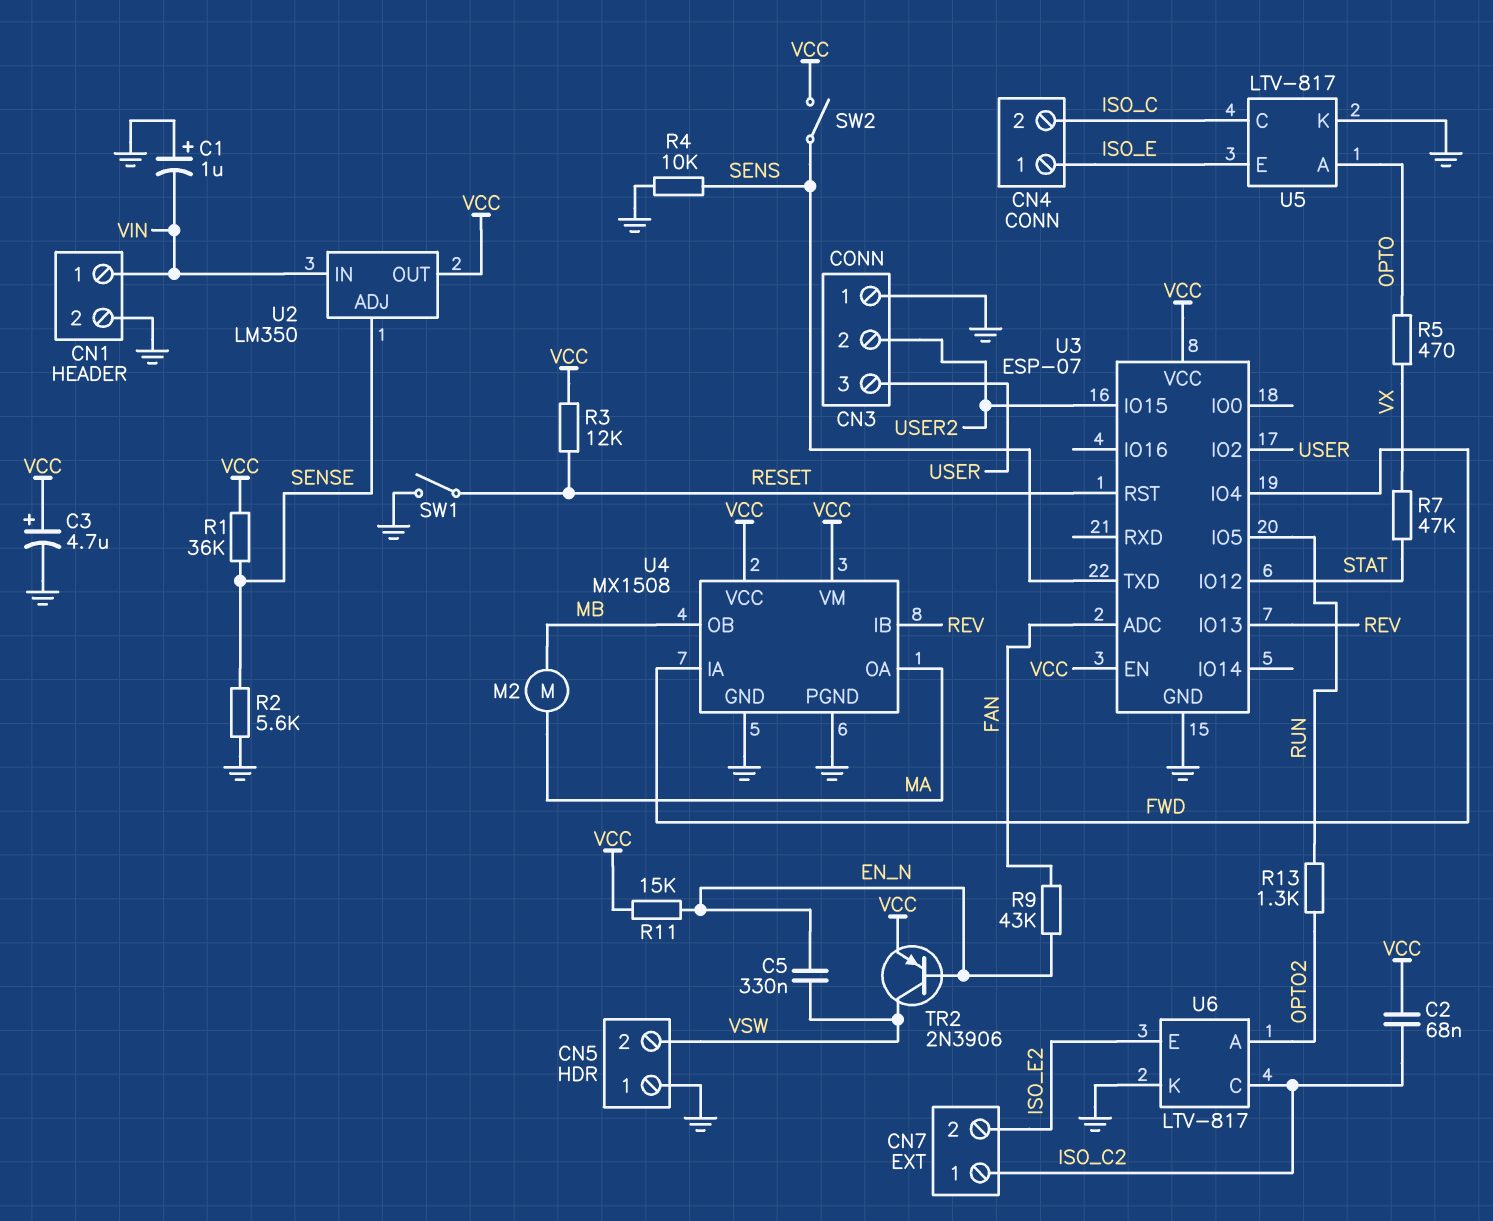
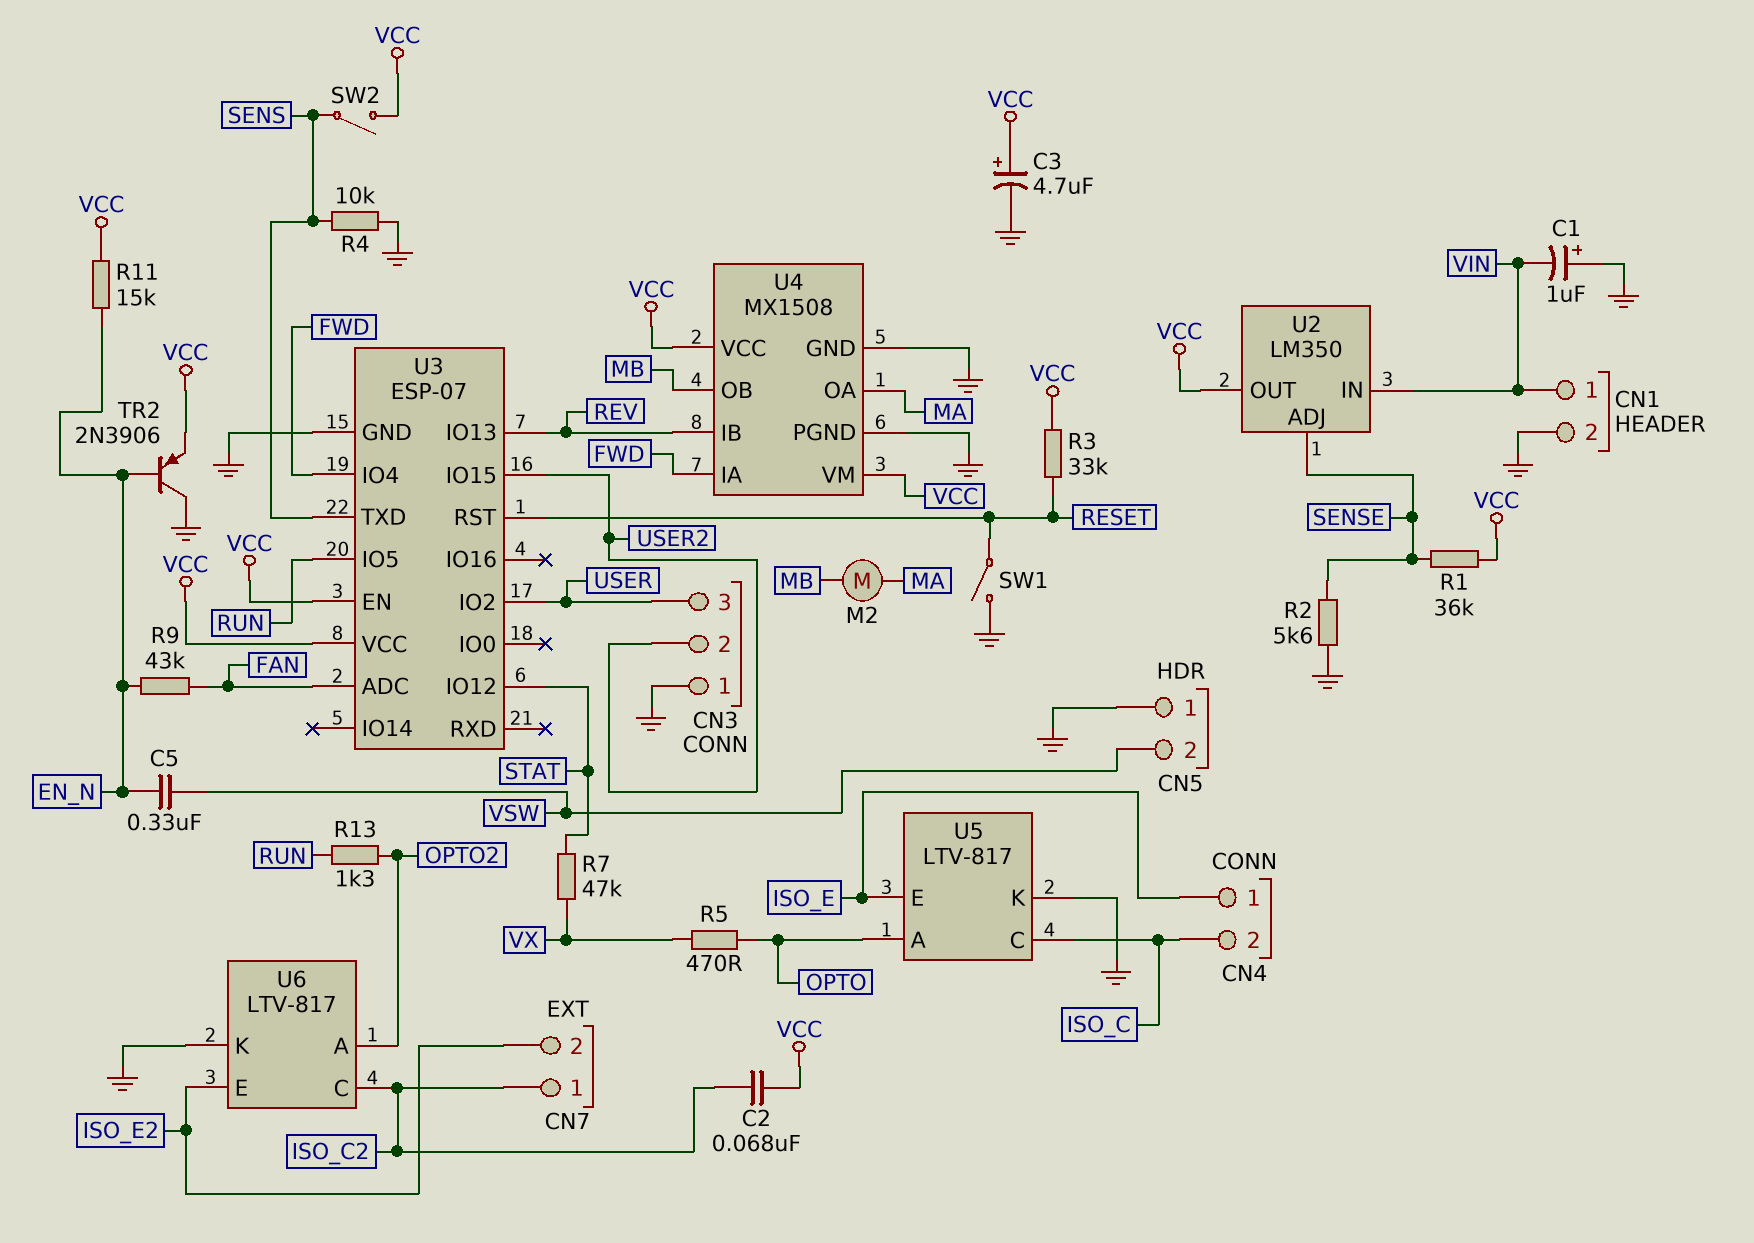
R3: 12k (RESET, VCC) -> 33k (RESET, VCC)
TR2: PNP 2N3906 (B EN_N, C VSW, E VCC) -> PNP 2N3906 (B EN_N, C GND, E VCC)

